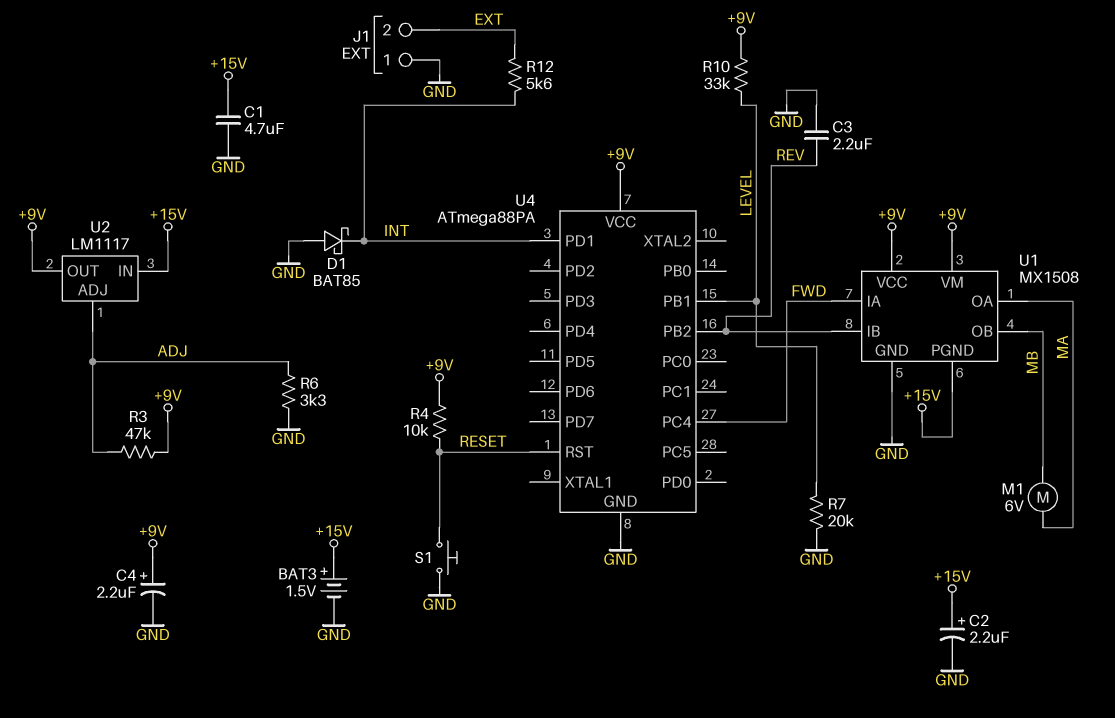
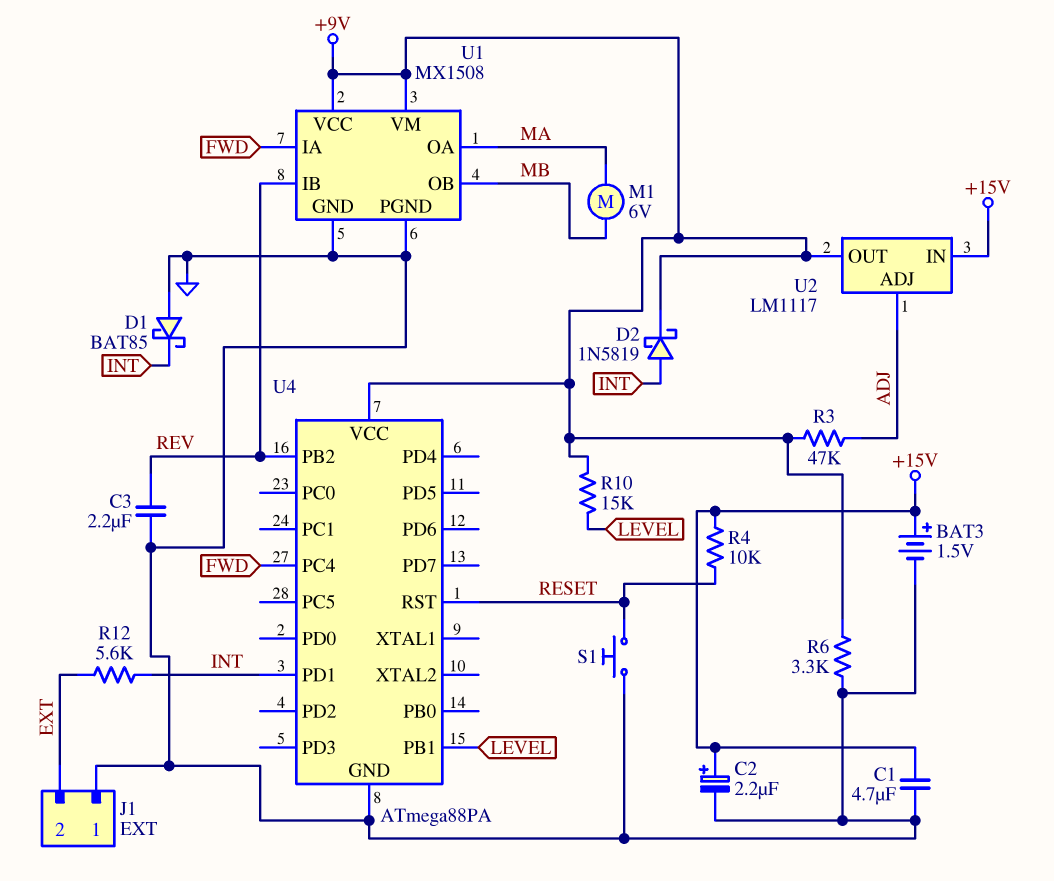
C4: 2.2uF (plus +9V, minus GND) -> none
D2: none -> schottky 1N5819 (A INT, K +9V)
R4: 10k (+9V, RESET) -> 10k (+15V, RESET)
R6: 3.3k (ADJ, GND) -> 3.3k (+9V, GND)
R7: 20k (GND, LEVEL) -> none
R10: 33k (+9V, LEVEL) -> 15k (+9V, LEVEL)
U1 pin PGND: +15V -> GND

